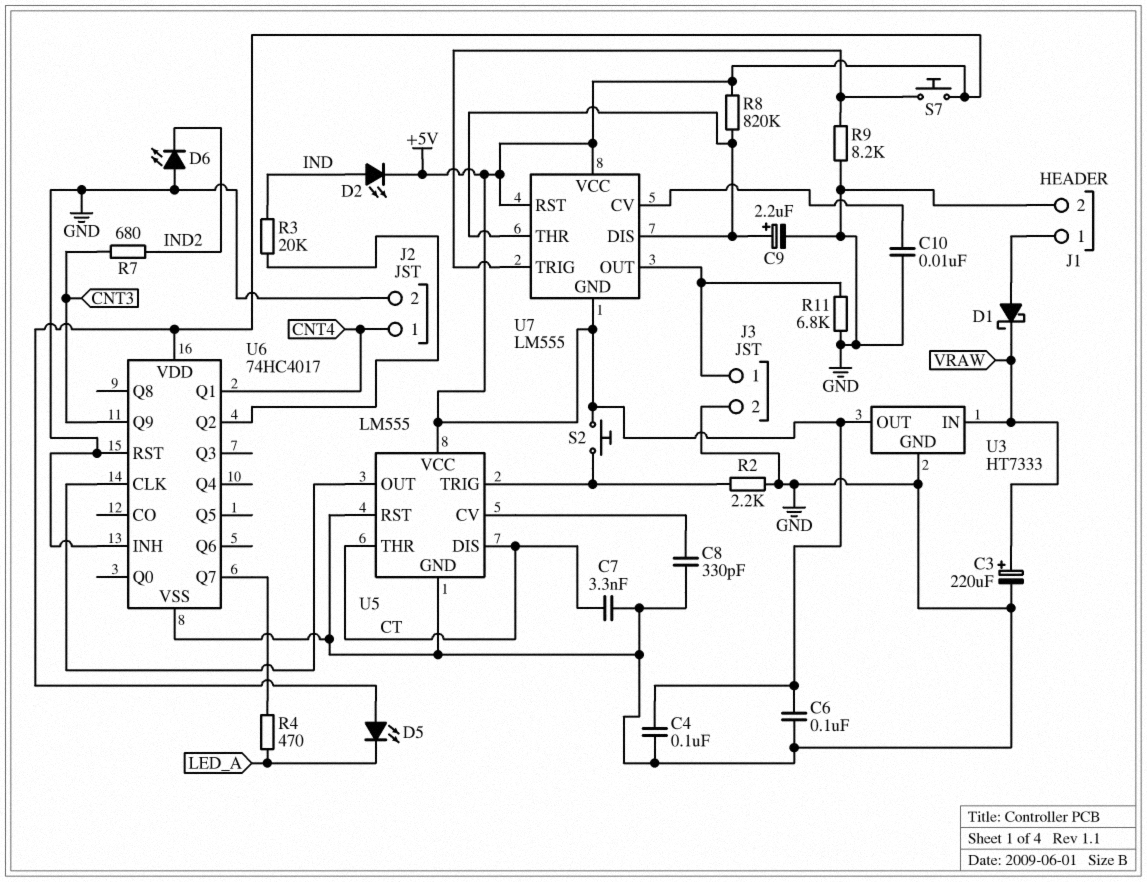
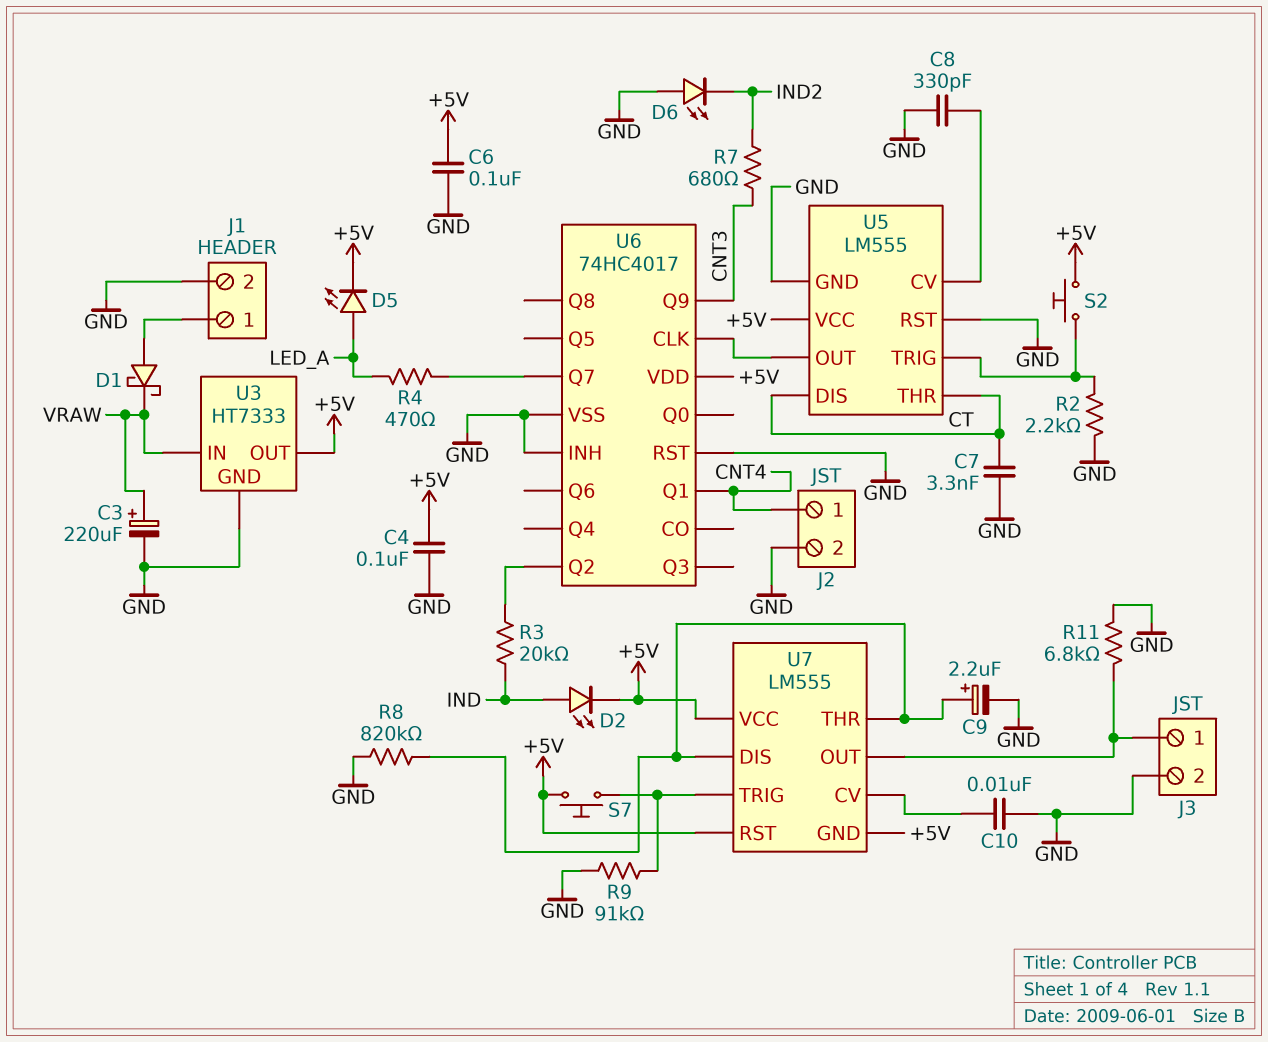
D5: LED (A +5V, K LED_A) -> LED (A LED_A, K +5V)
R8: 820k (+5V, U7/DIS) -> 820k (GND, U7/DIS)
R9: 8.2k (GND, U7/TRIG) -> 91k (GND, U7/TRIG)

